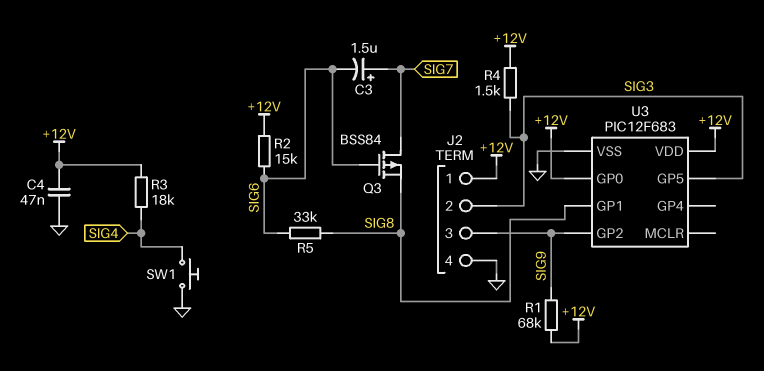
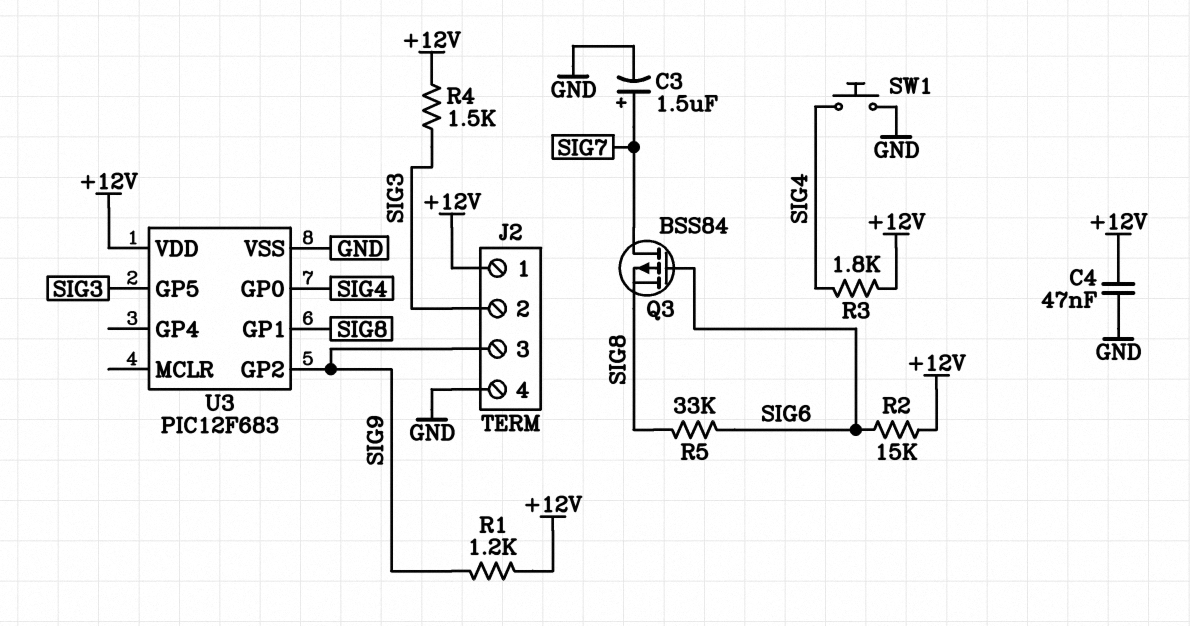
C3: 1.5uF (plus SIG7, minus SIG6) -> 1.5uF (plus SIG7, minus GND)
R1: 68k (+12V, SIG9) -> 1.2k (+12V, SIG9)
R3: 18k (+12V, SIG4) -> 1.8k (+12V, SIG4)
U3 pin GP0: +12V -> SIG4

